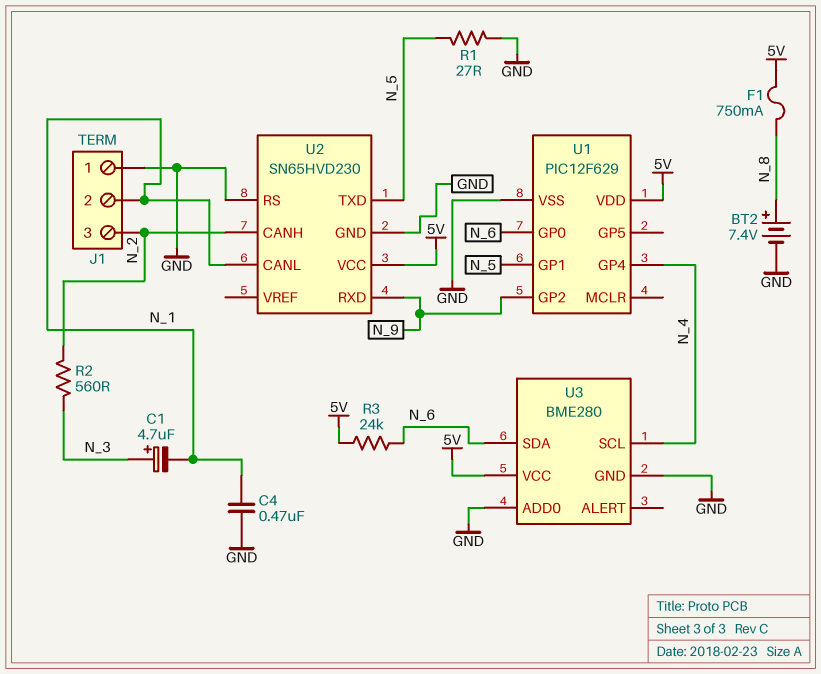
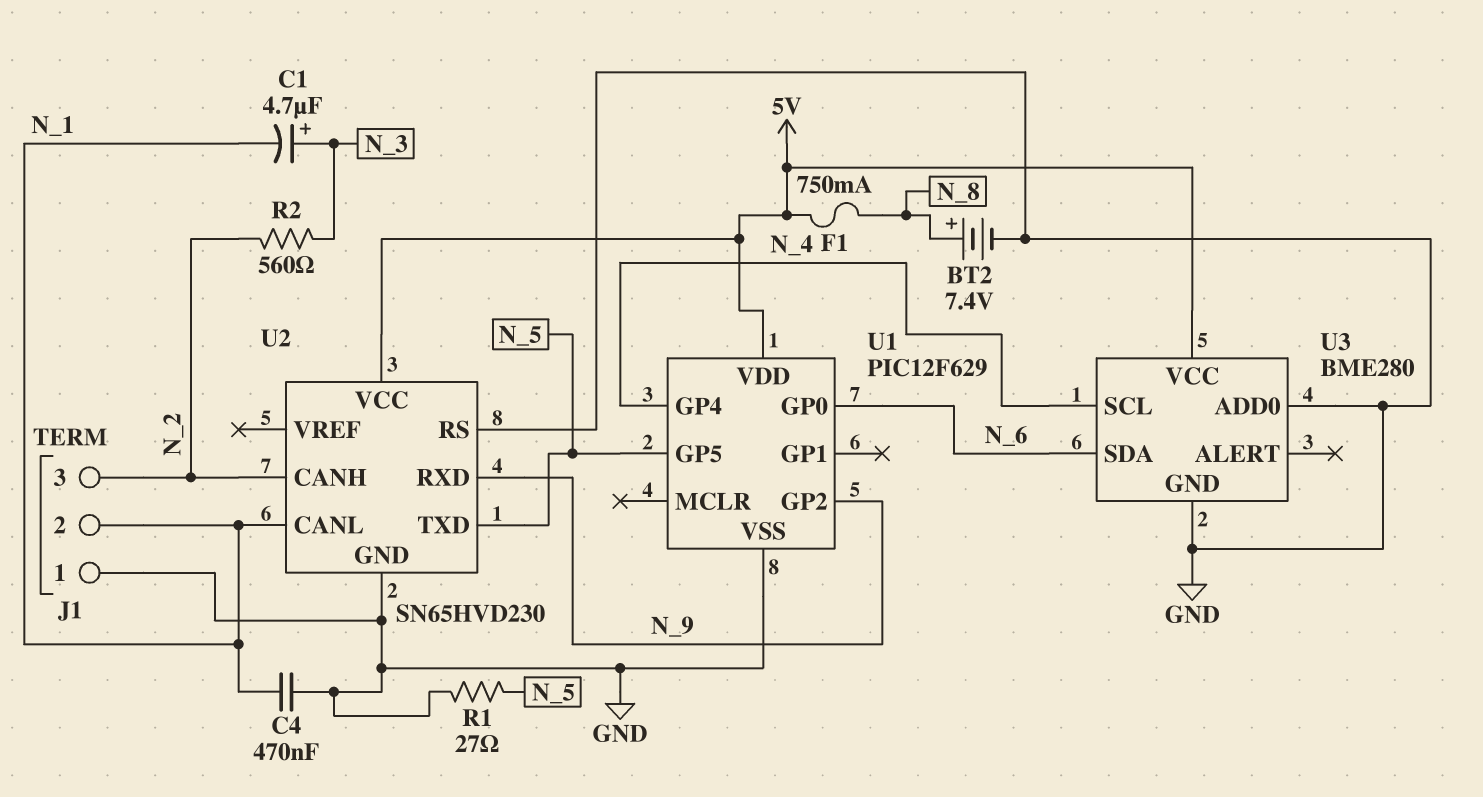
R3: 24k (5V, N_6) -> none
U1 pin GP1: N_5 -> none
U1 pin GP5: none -> N_5

